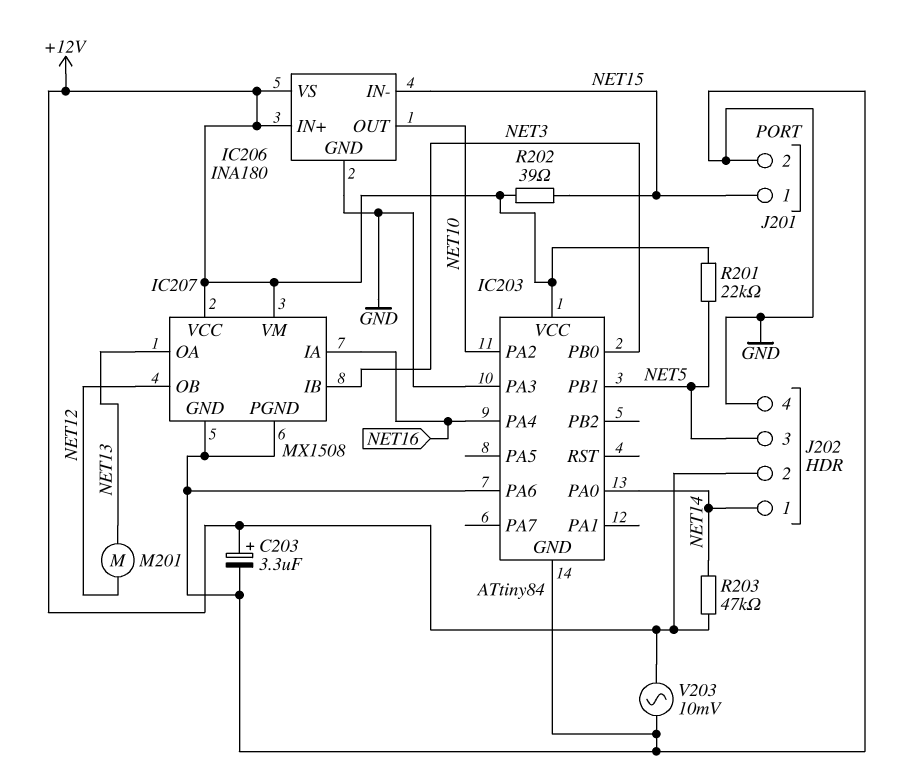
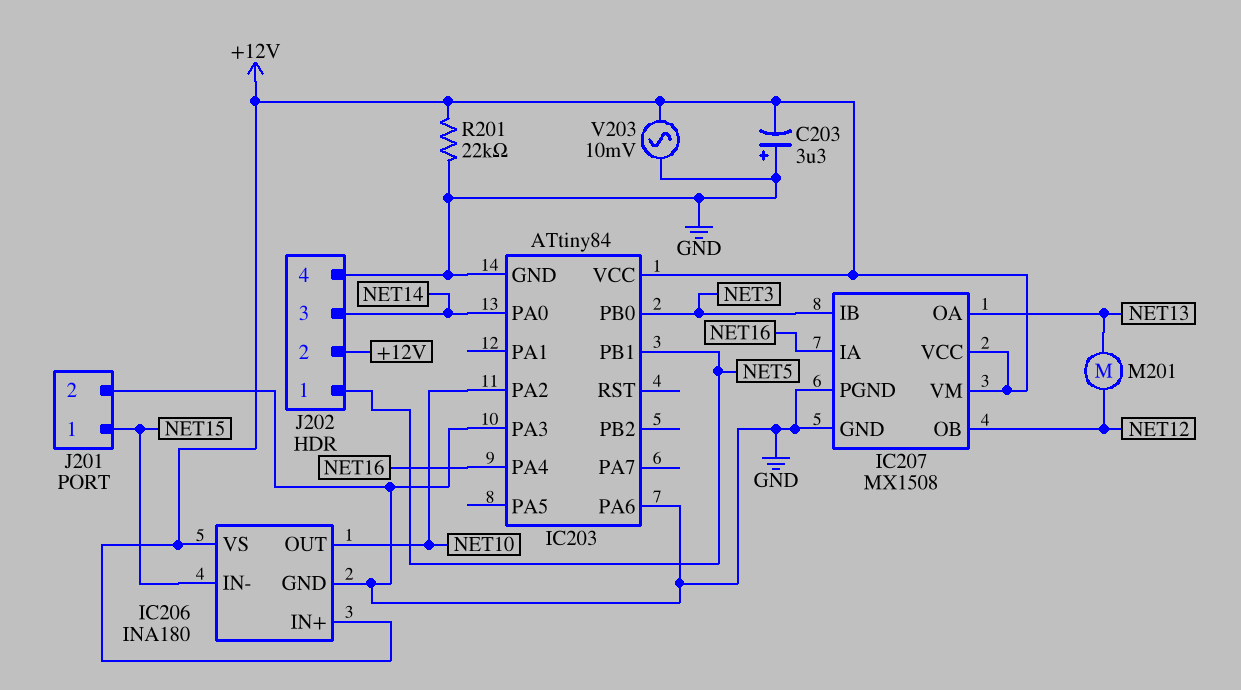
C203: 3.3uF (plus +12V, minus GND) -> 3.3uF (plus GND, minus +12V)
J202 pin 1: NET14 -> NET5
J202 pin 3: NET5 -> NET14
R201: 22k (+12V, NET5) -> 22k (+12V, GND)
R202: 39 (+12V, NET15) -> none
R203: 47k (+12V, NET14) -> none

